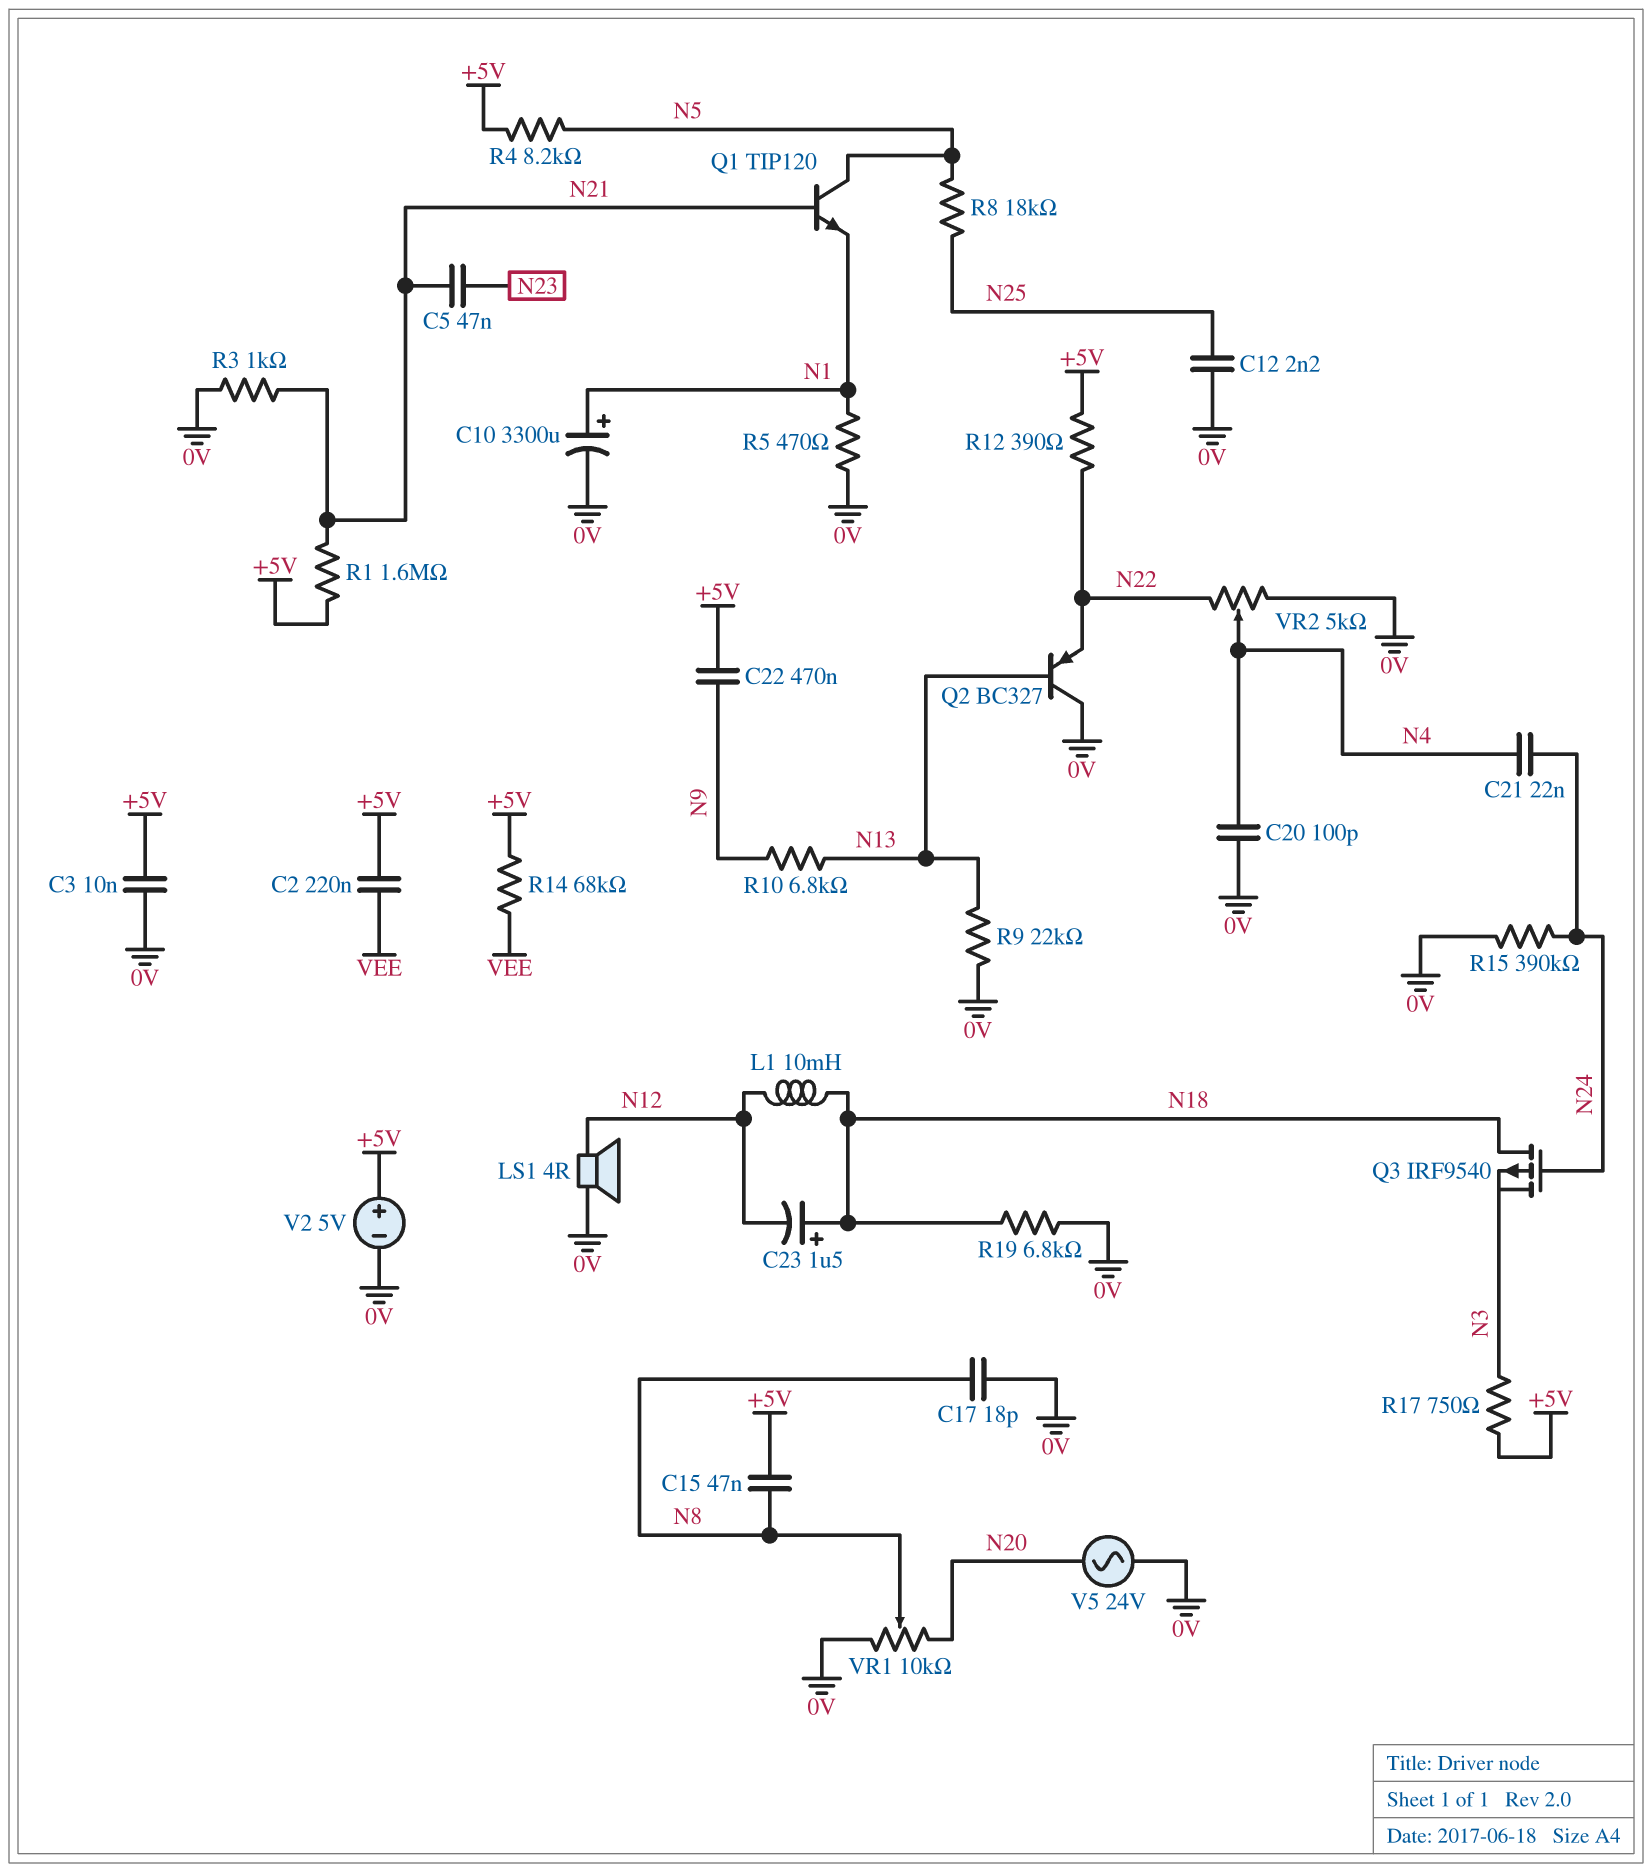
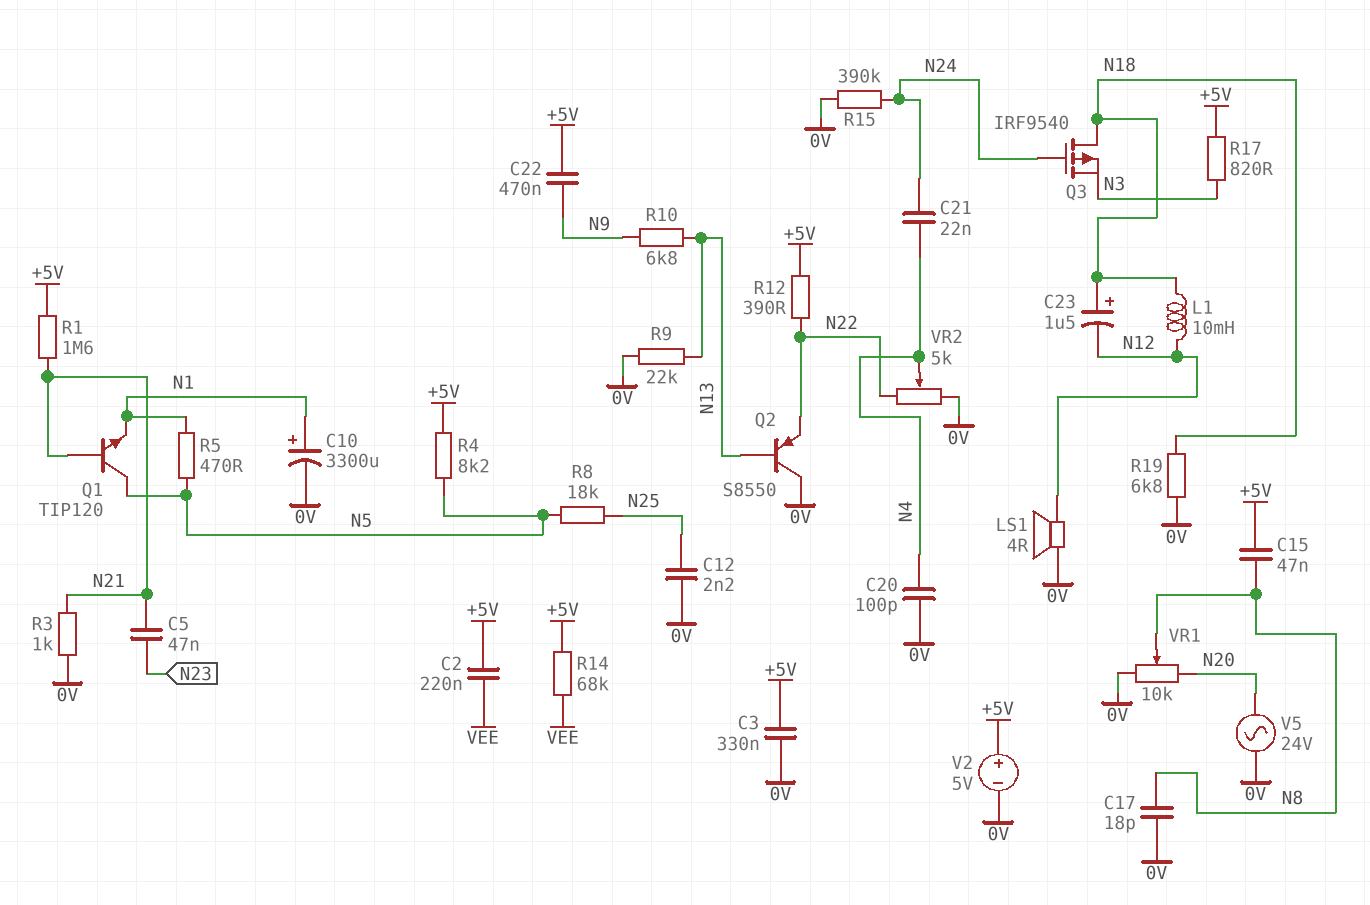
C3: 10nF (+5V, 0V) -> 330nF (+5V, 0V)
Q2: PNP BC327 (B N13, C 0V, E N22) -> PNP S8550 (B N13, C 0V, E N22)
R5: 470 (0V, N1) -> 470 (N1, N5)
R17: 750 (+5V, N3) -> 820 (+5V, N3)

